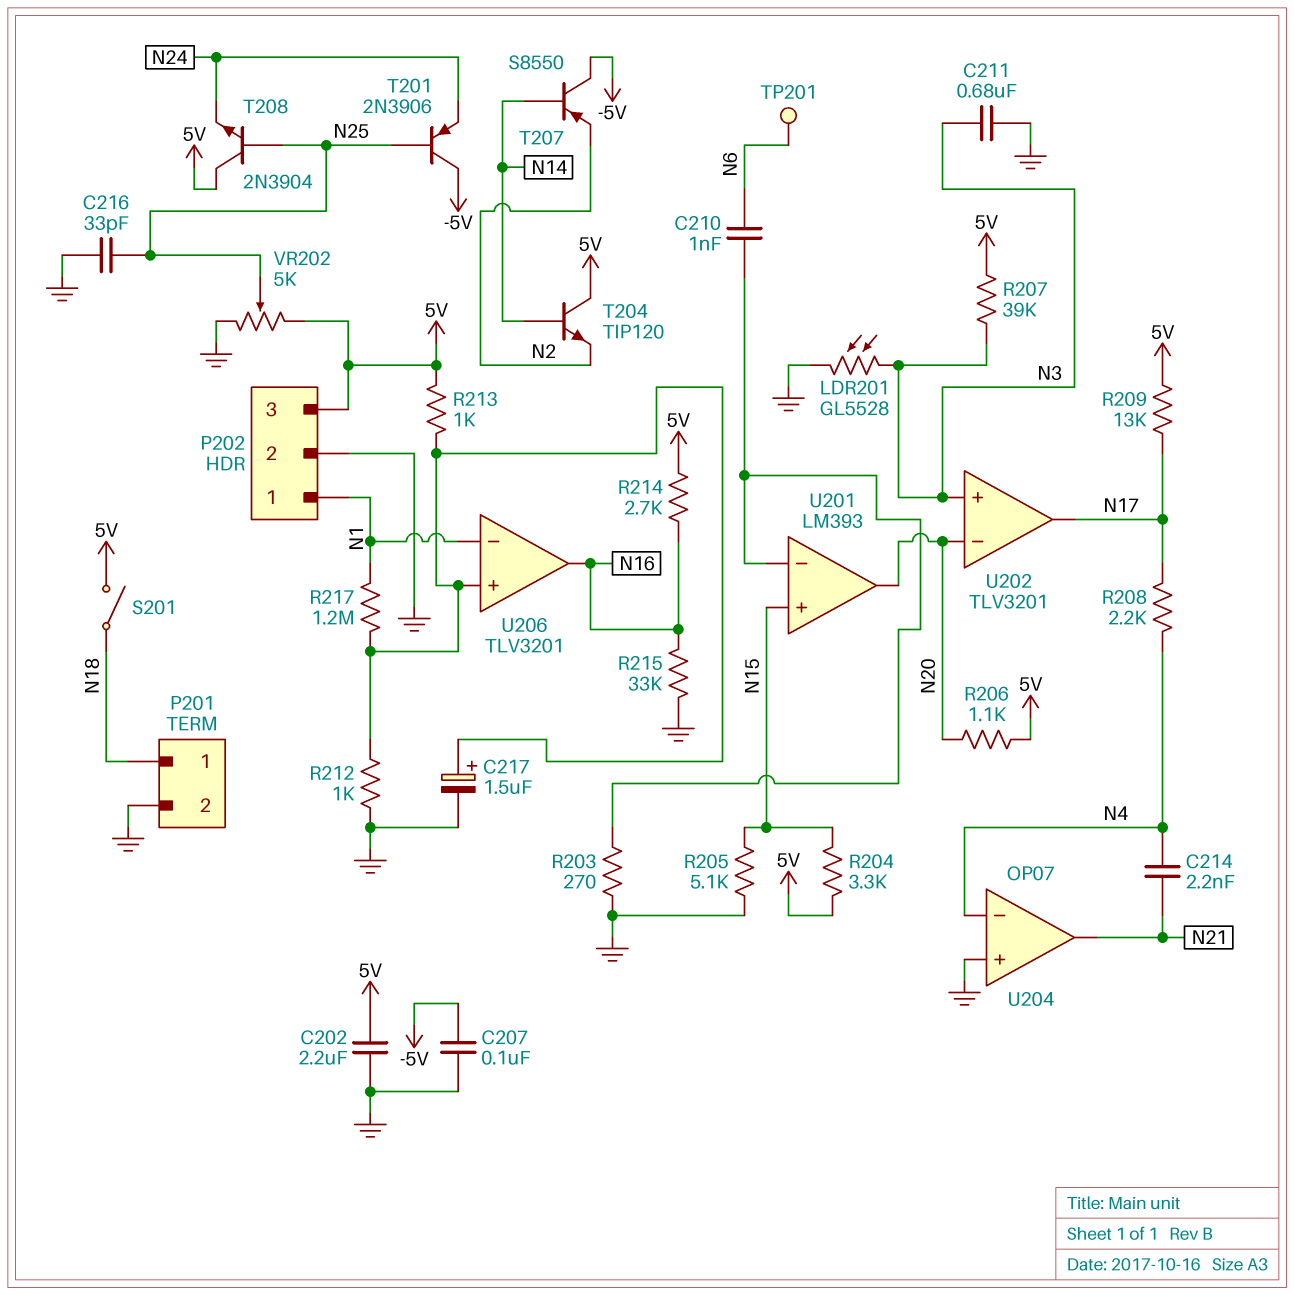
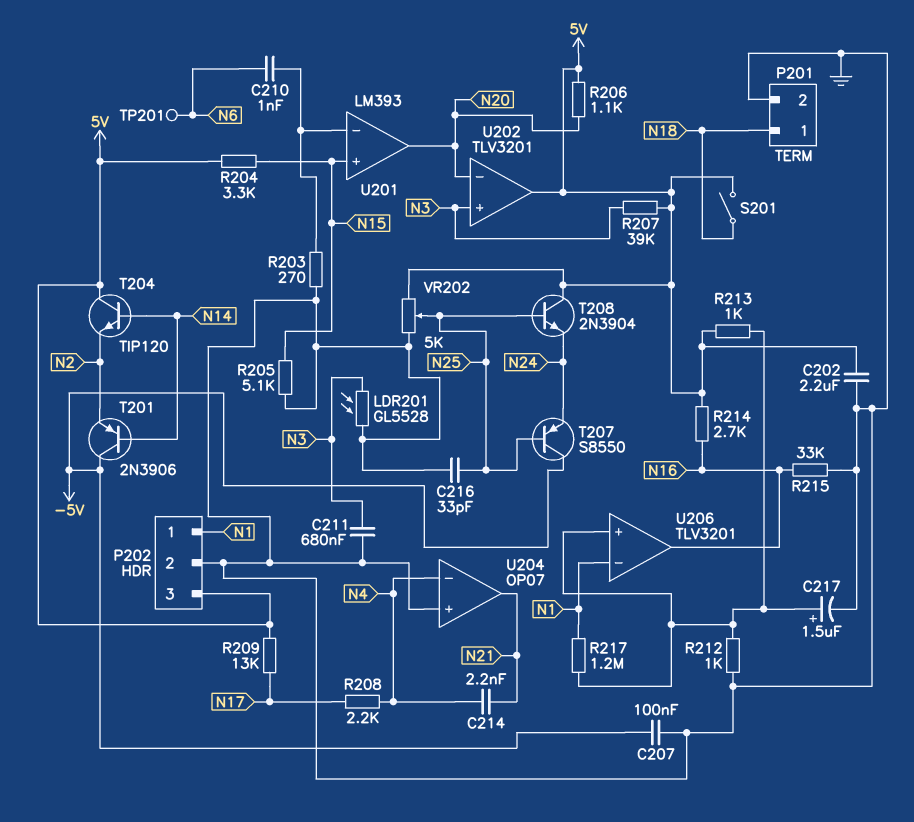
T201: PNP 2N3906 (B N25, C -5V, E N24) -> PNP 2N3906 (B N14, C -5V, E N2)
T207: PNP S8550 (B N14, C -5V, E N2) -> PNP S8550 (B N25, C -5V, E N24)
U202 pin out: N17 -> 5V

